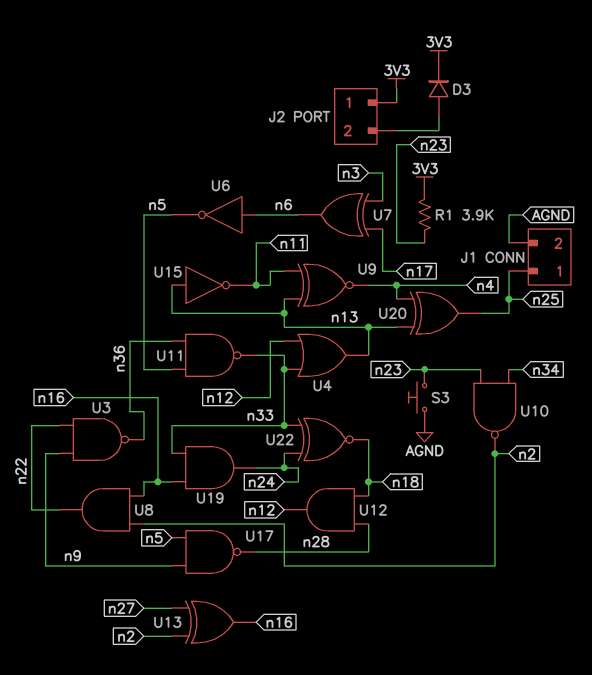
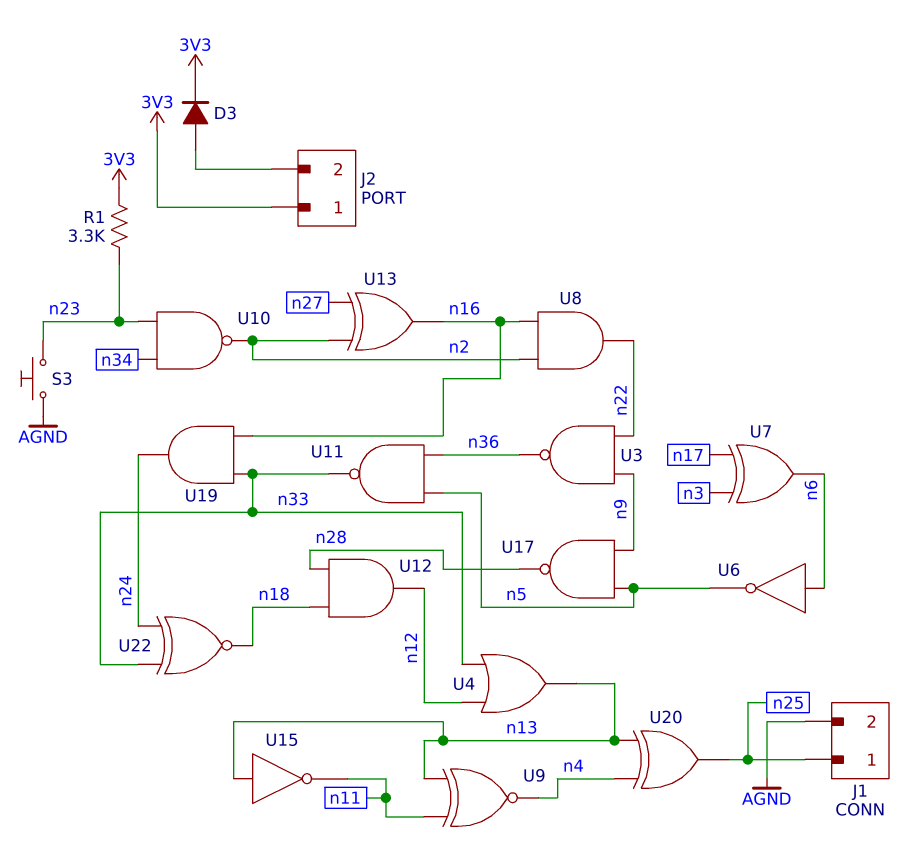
R1: 3.9k (3V3, n23) -> 3.3k (3V3, n23)

